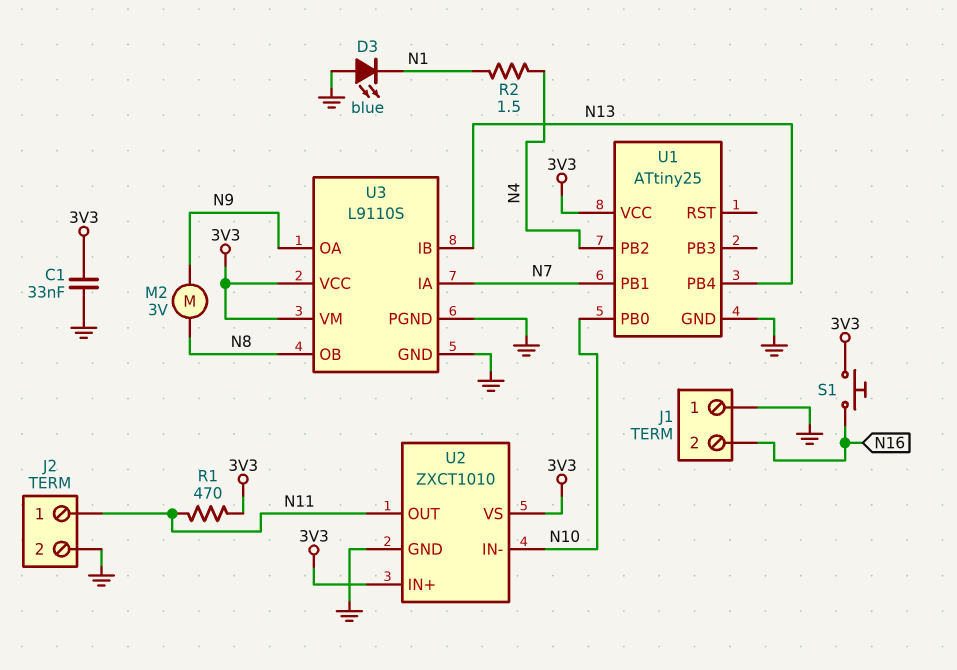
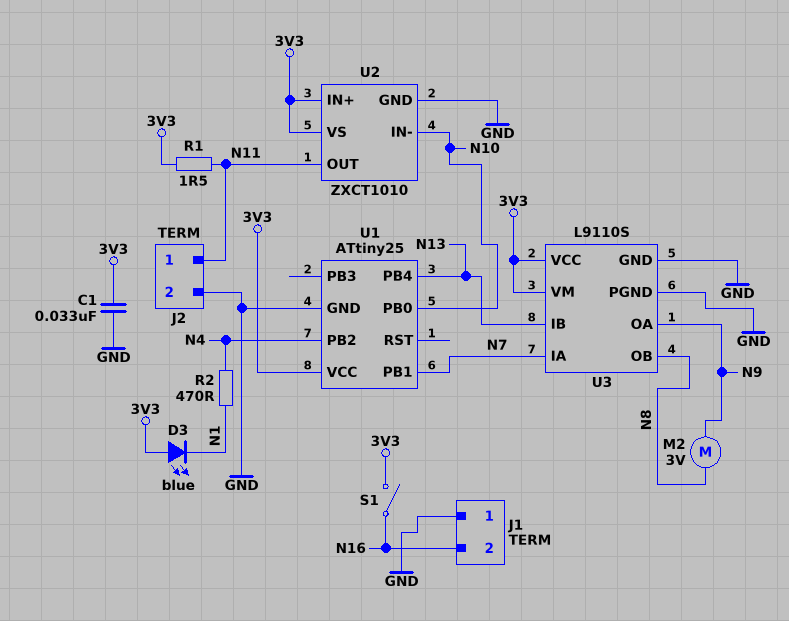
D3: LED blue (A GND, K N1) -> LED blue (A 3V3, K N1)
R1: 470 (3V3, N11) -> 1.5 (3V3, N11)
R2: 1.5 (N1, N4) -> 470 (N1, N4)
S1: button (3V3, N16) -> switch (3V3, N16)

